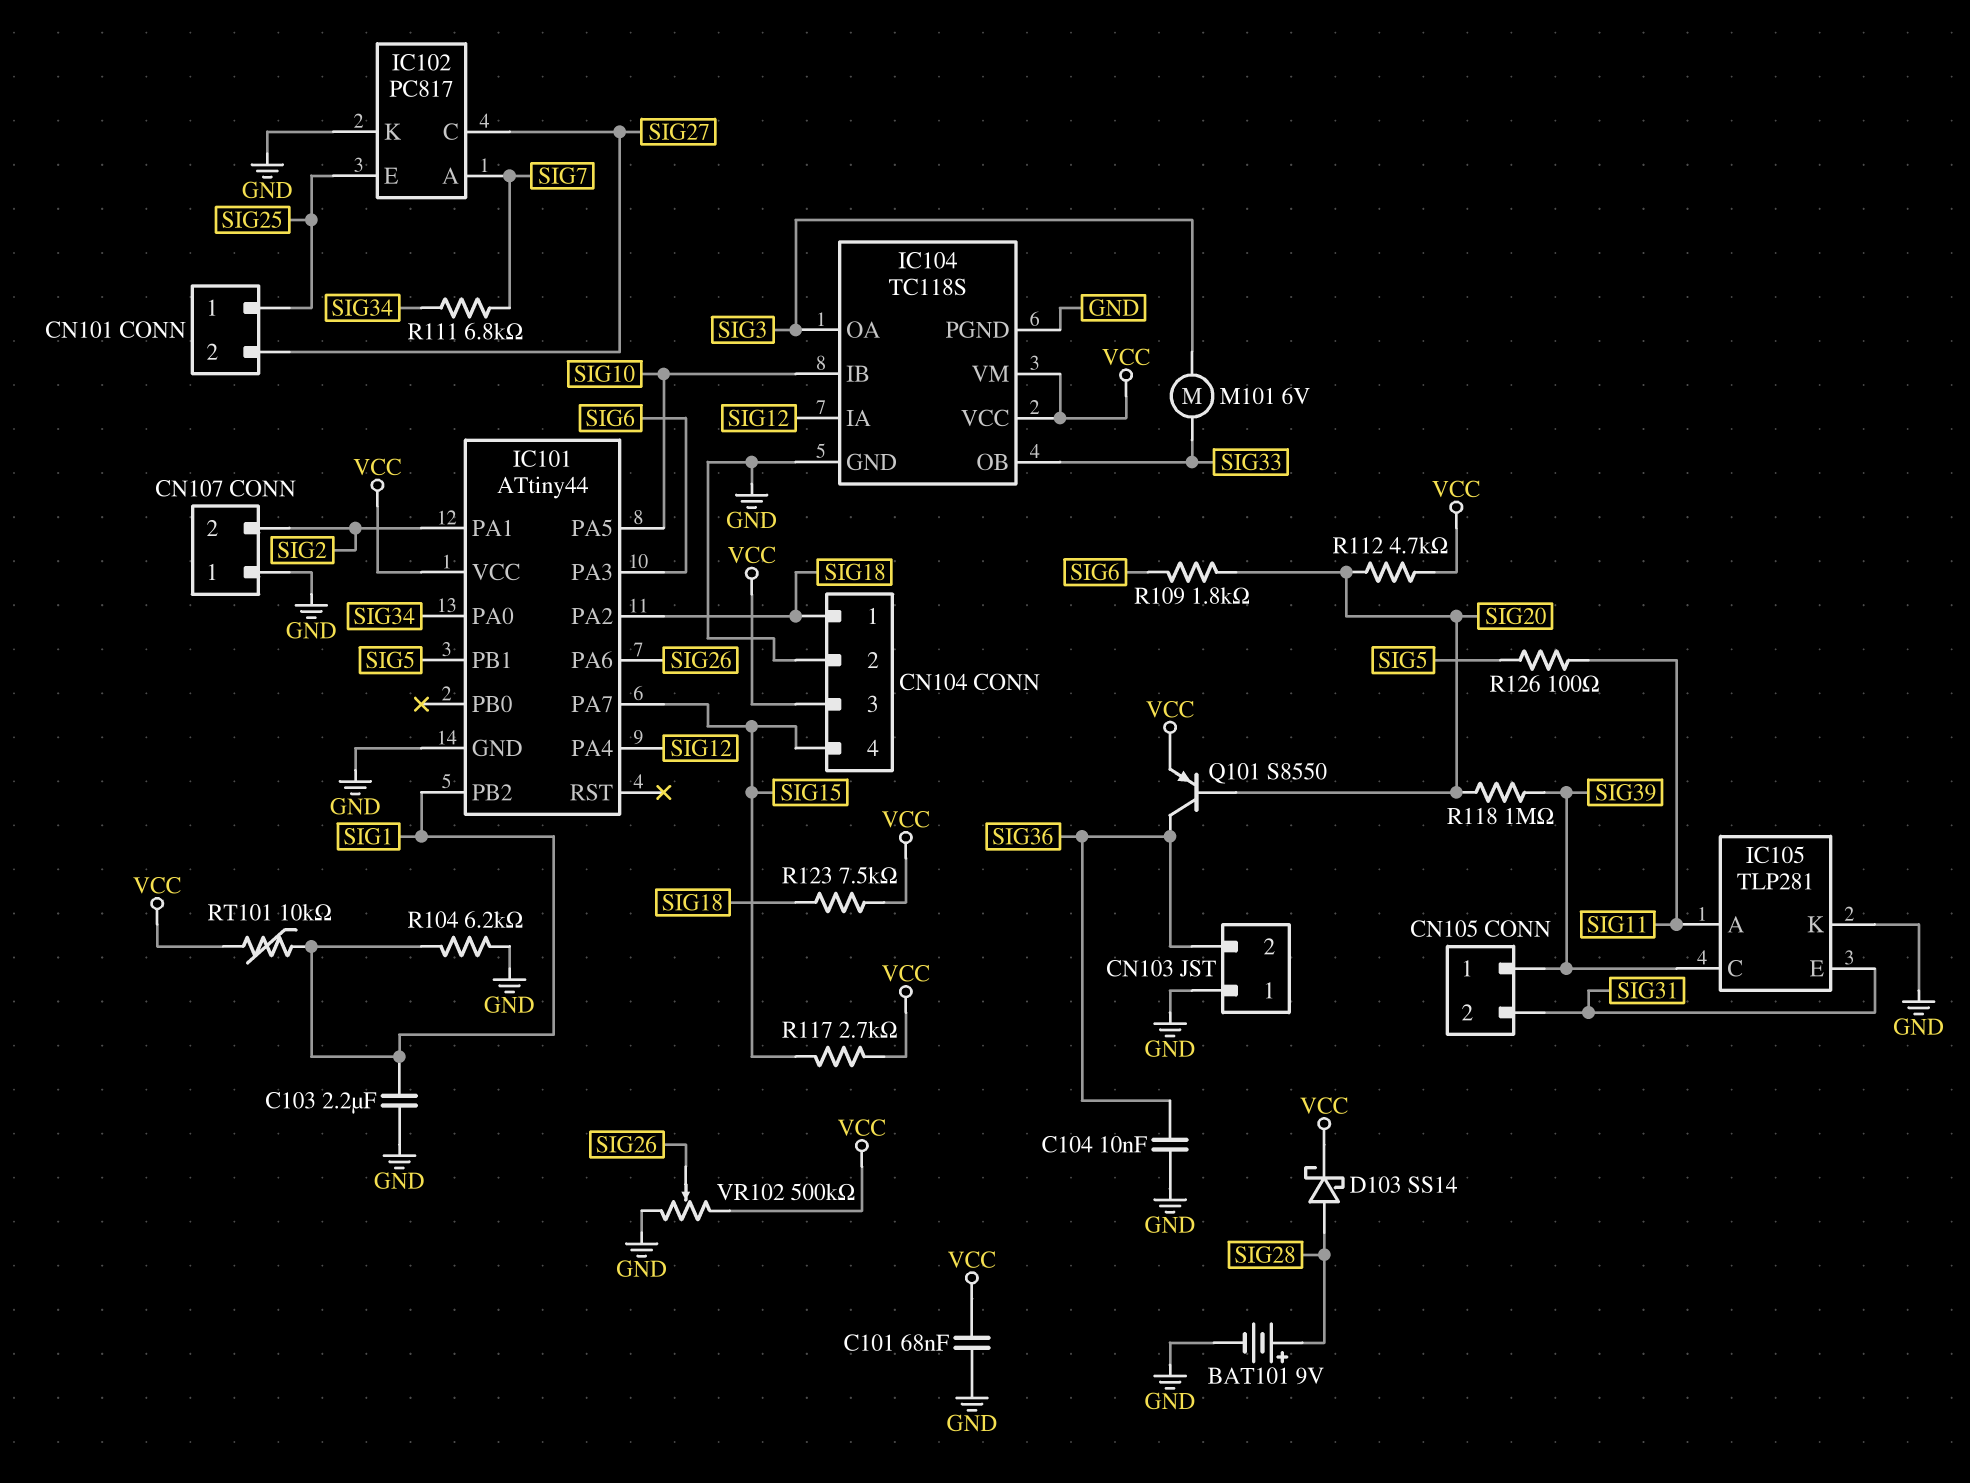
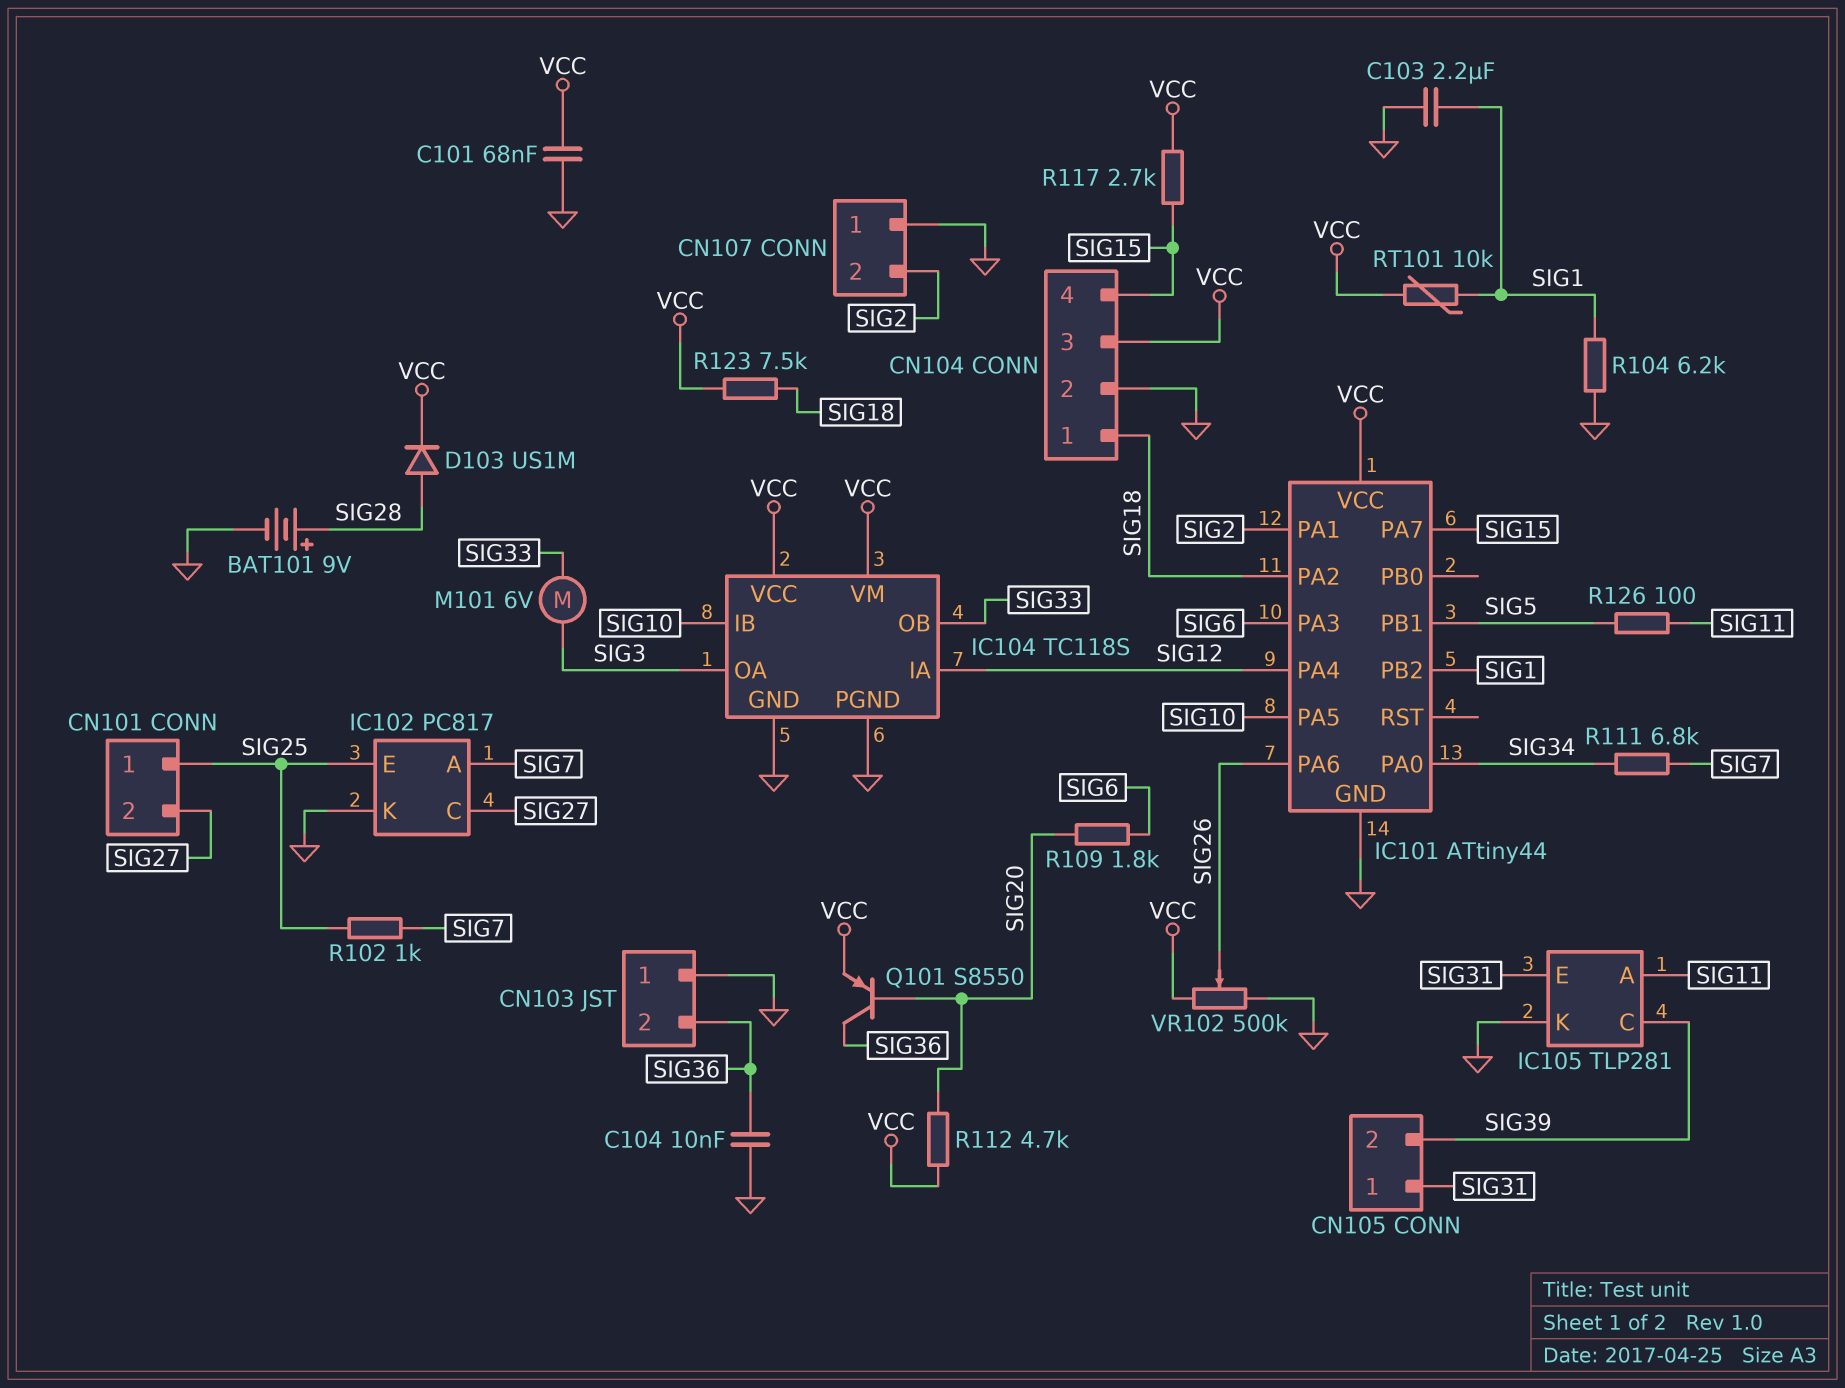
CN105 pin 1: SIG39 -> SIG31
CN105 pin 2: SIG31 -> SIG39
D103: schottky SS14 (A SIG28, K VCC) -> diode US1M (A SIG28, K VCC)
R102: none -> 1k (SIG7, SIG25)
R118: 1M (SIG20, SIG39) -> none

